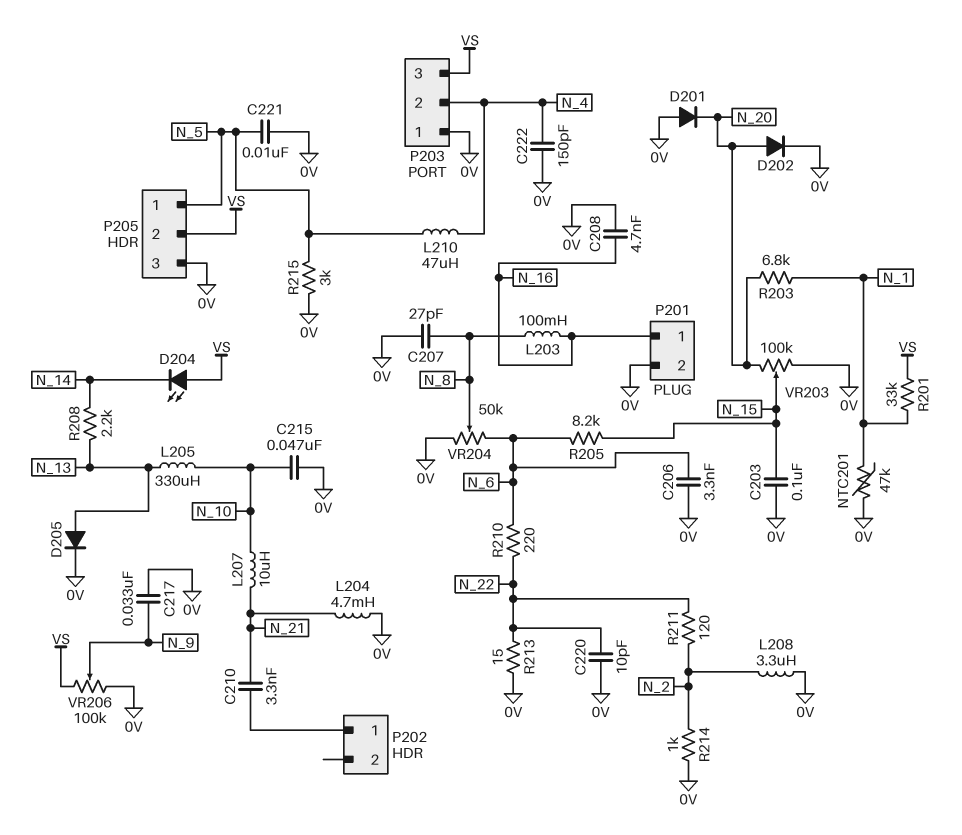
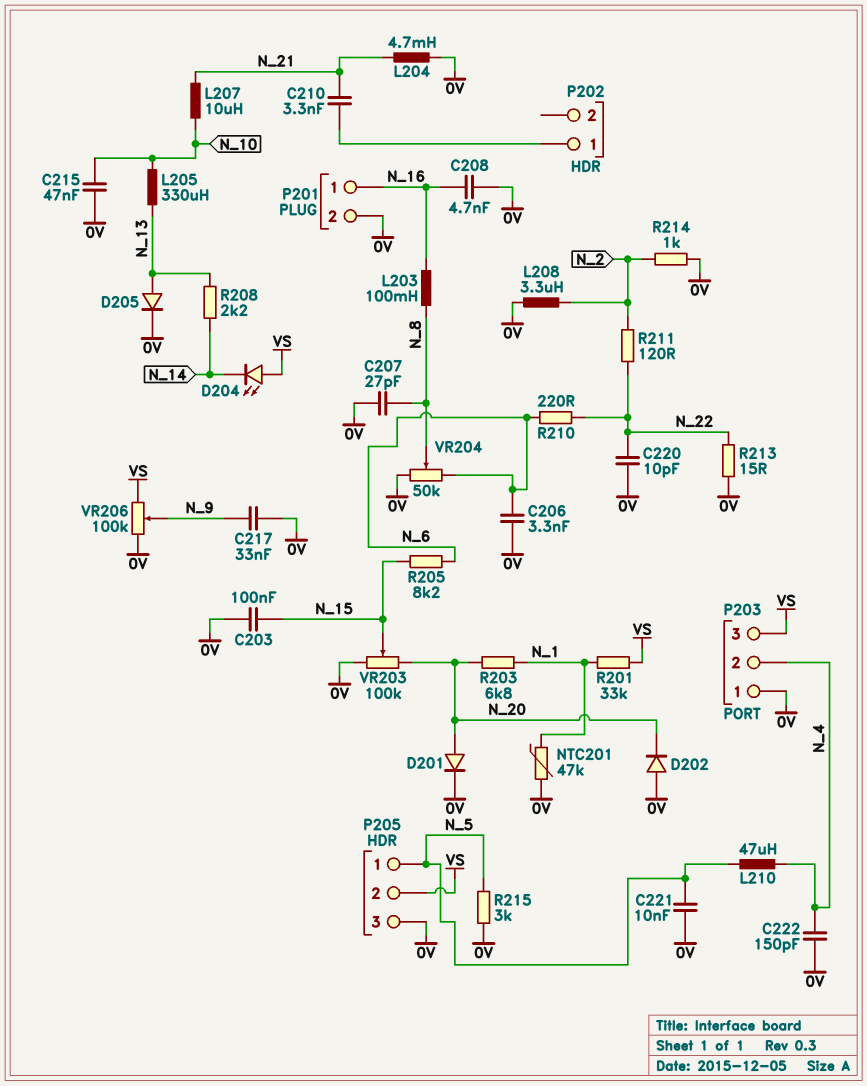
D201: diode (A 0V, K N_20) -> diode (A N_20, K 0V)
D202: diode (A N_20, K 0V) -> diode (A 0V, K N_20)

